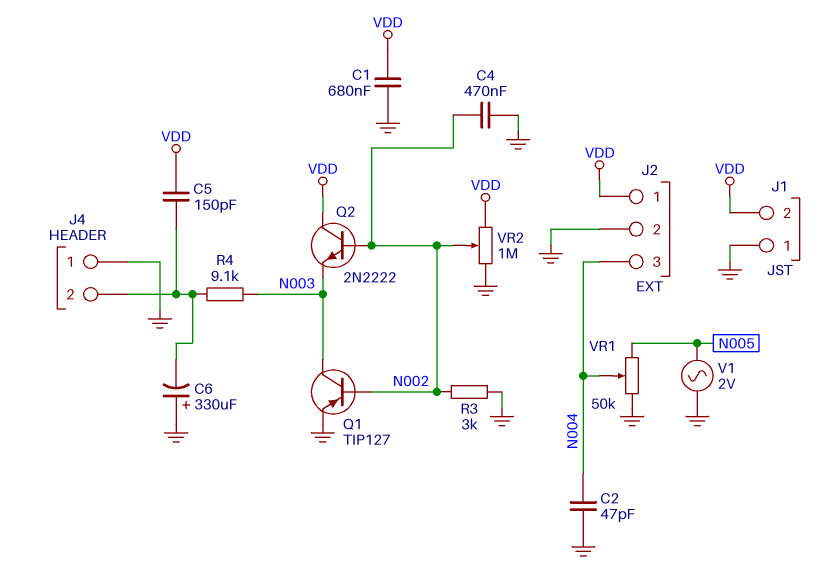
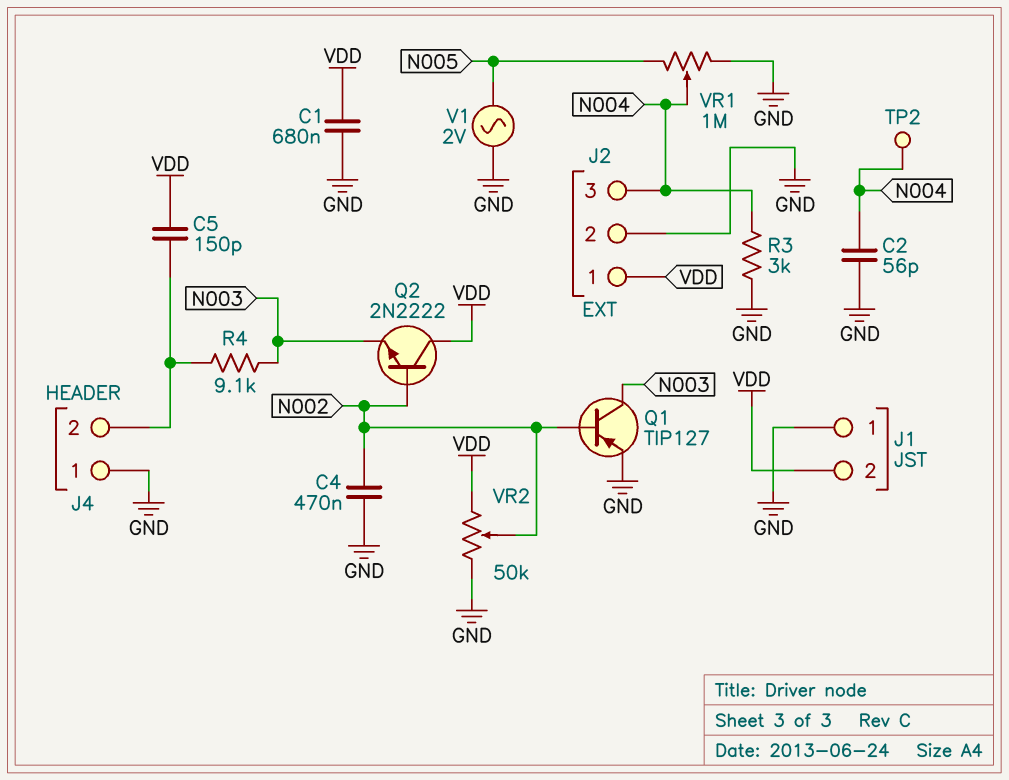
C2: 47pF (GND, N004) -> 56pF (GND, N004)
C6: 330uF (plus GND, minus J4/2) -> none
R3: 3k (GND, N002) -> 3k (GND, N004)
TP2: none -> test point (N004)
VR1: 50k (GND, N005, wiper N004) -> 1M (GND, N005, wiper N004)
VR2: 1M (GND, VDD, wiper N002) -> 50k (GND, VDD, wiper N002)

